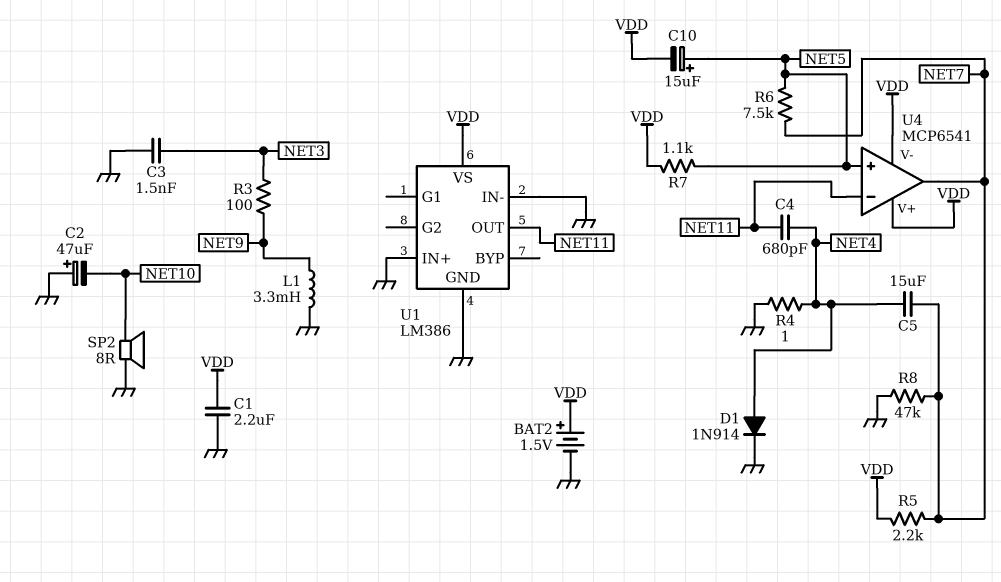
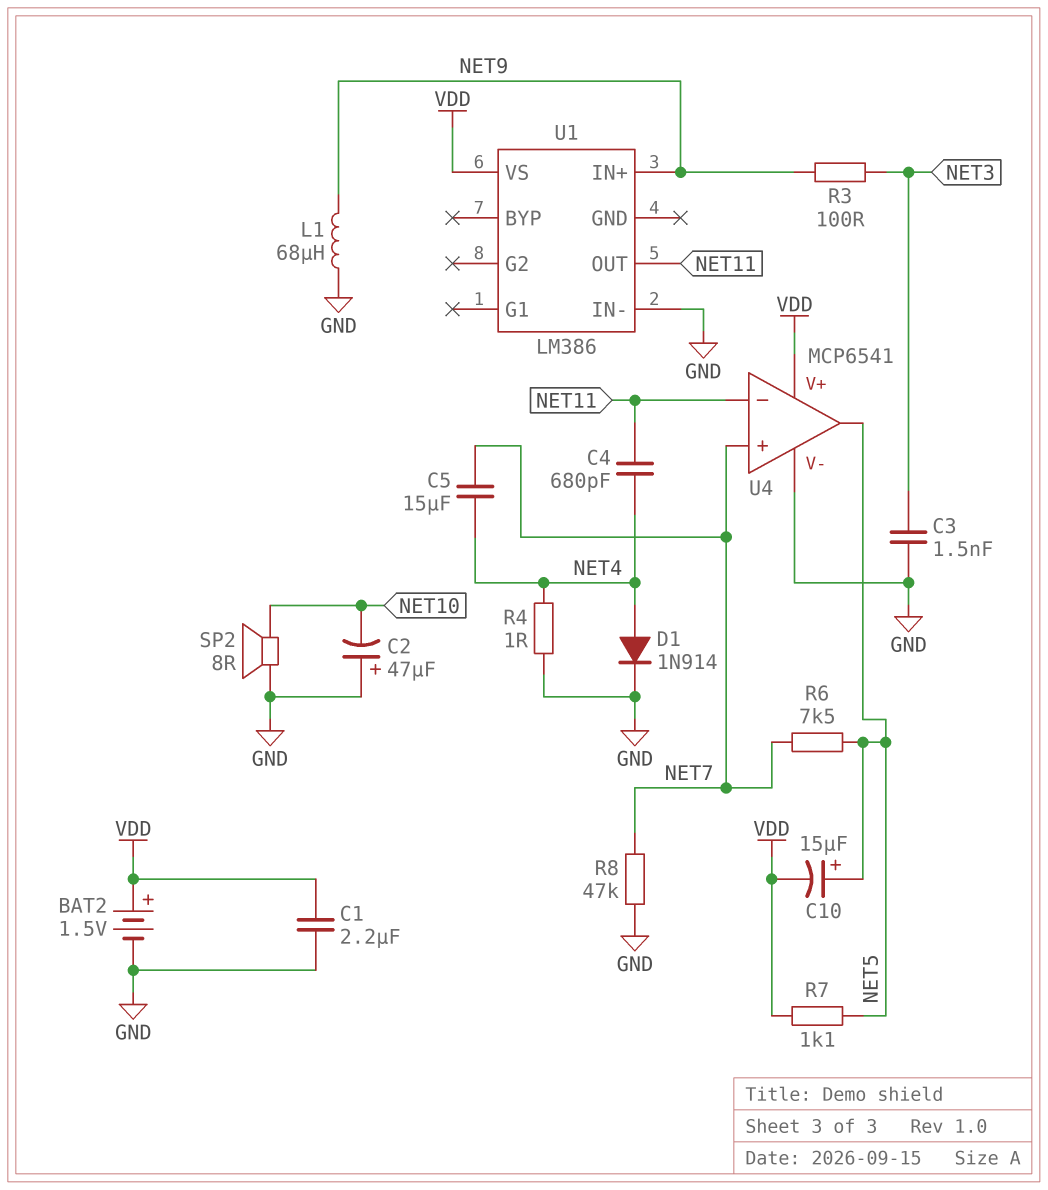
L1: 3.3mH (GND, NET9) -> 68uH (GND, NET9)
R5: 2.2k (NET7, VDD) -> none
U1 pin GND: GND -> none
U1 pin IN+: GND -> NET9
U4 pin V-: VDD -> GND
U4 pin in+: NET5 -> NET7
U4 pin out: NET7 -> NET5

